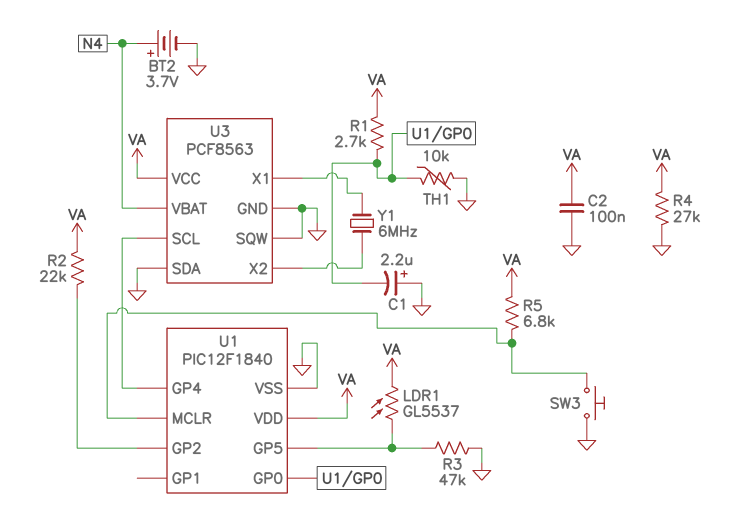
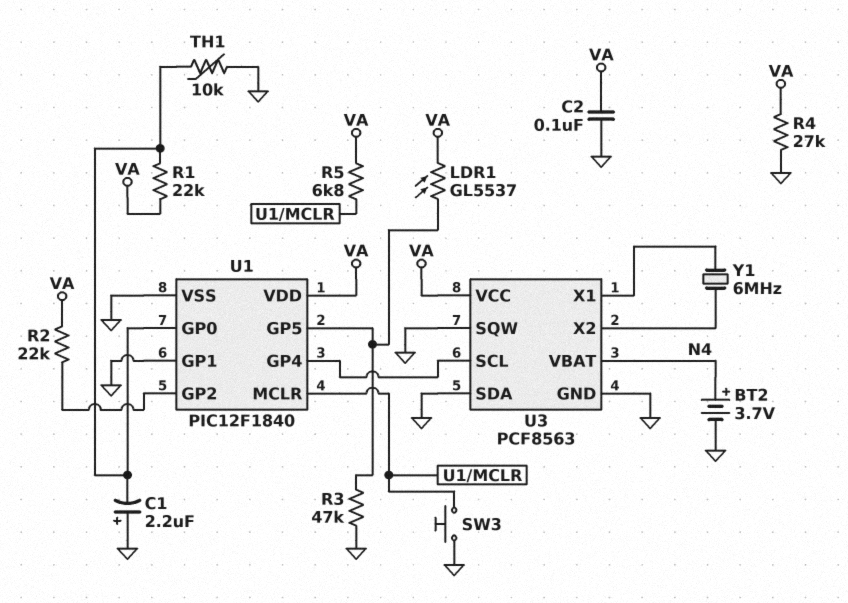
R1: 2.7k (U1/GP0, VA) -> 22k (U1/GP0, VA)
U1 pin GP1: none -> GND

